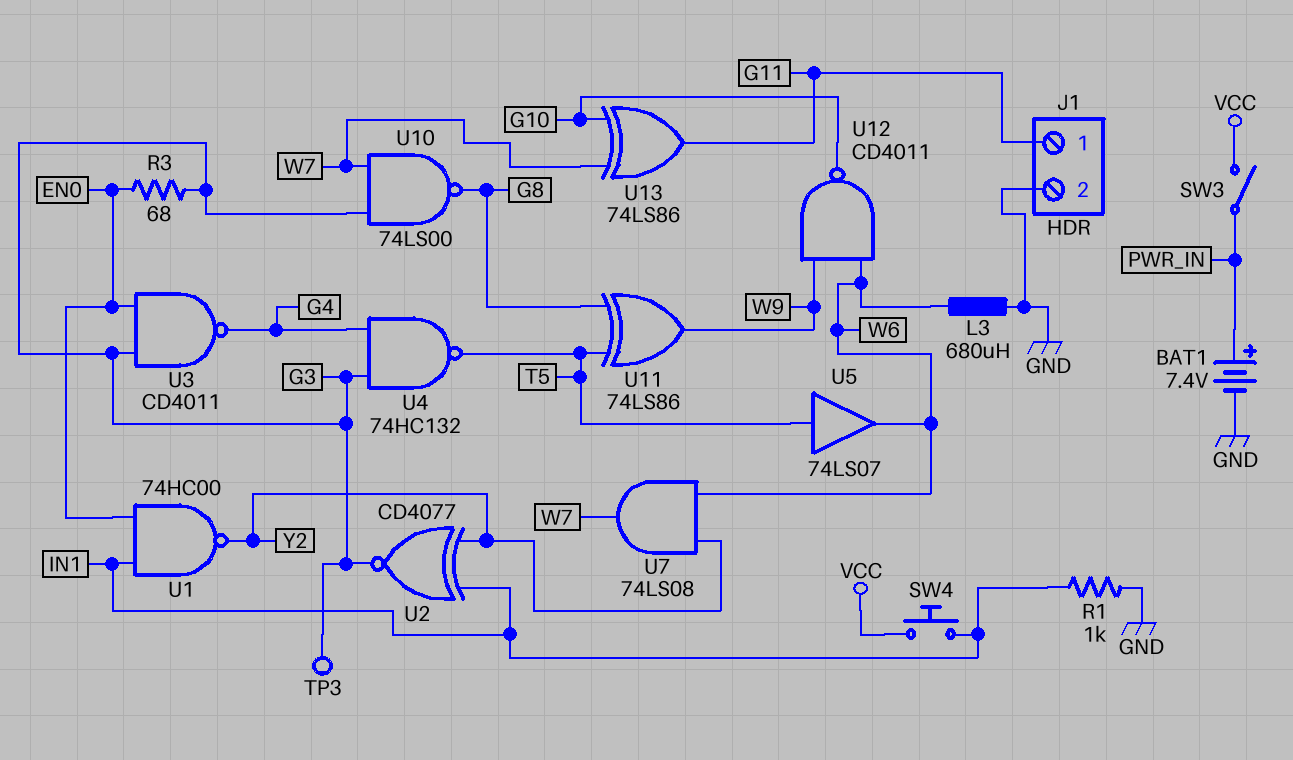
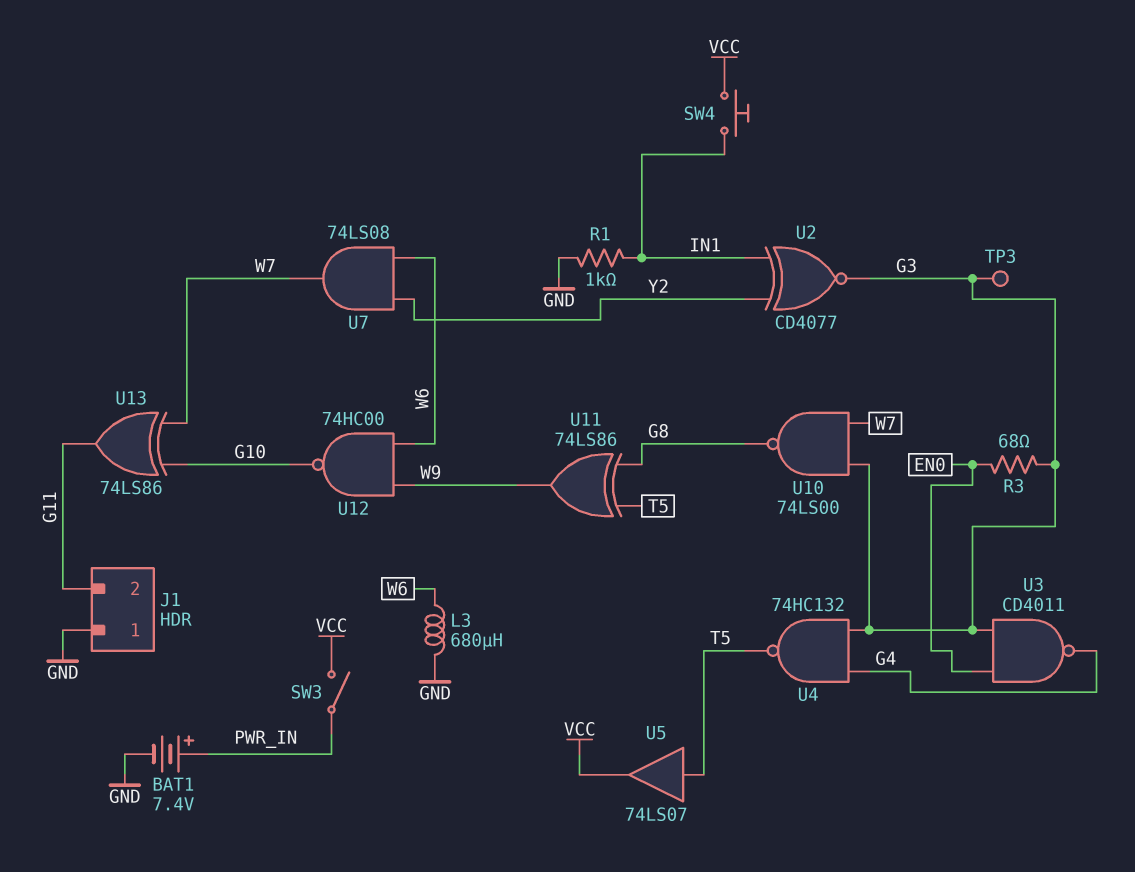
J1 pin 1: G11 -> GND
J1 pin 2: GND -> G11
U1: NAND 74HC00 (in EN0, in IN1, out Y2) -> none
U5: buffer 74LS07 (in T5, out W6) -> buffer 74LS07 (in T5, out VCC)
U12: NAND CD4011 (in W6, in W9, out G10) -> NAND 74HC00 (in W6, in W9, out G10)

